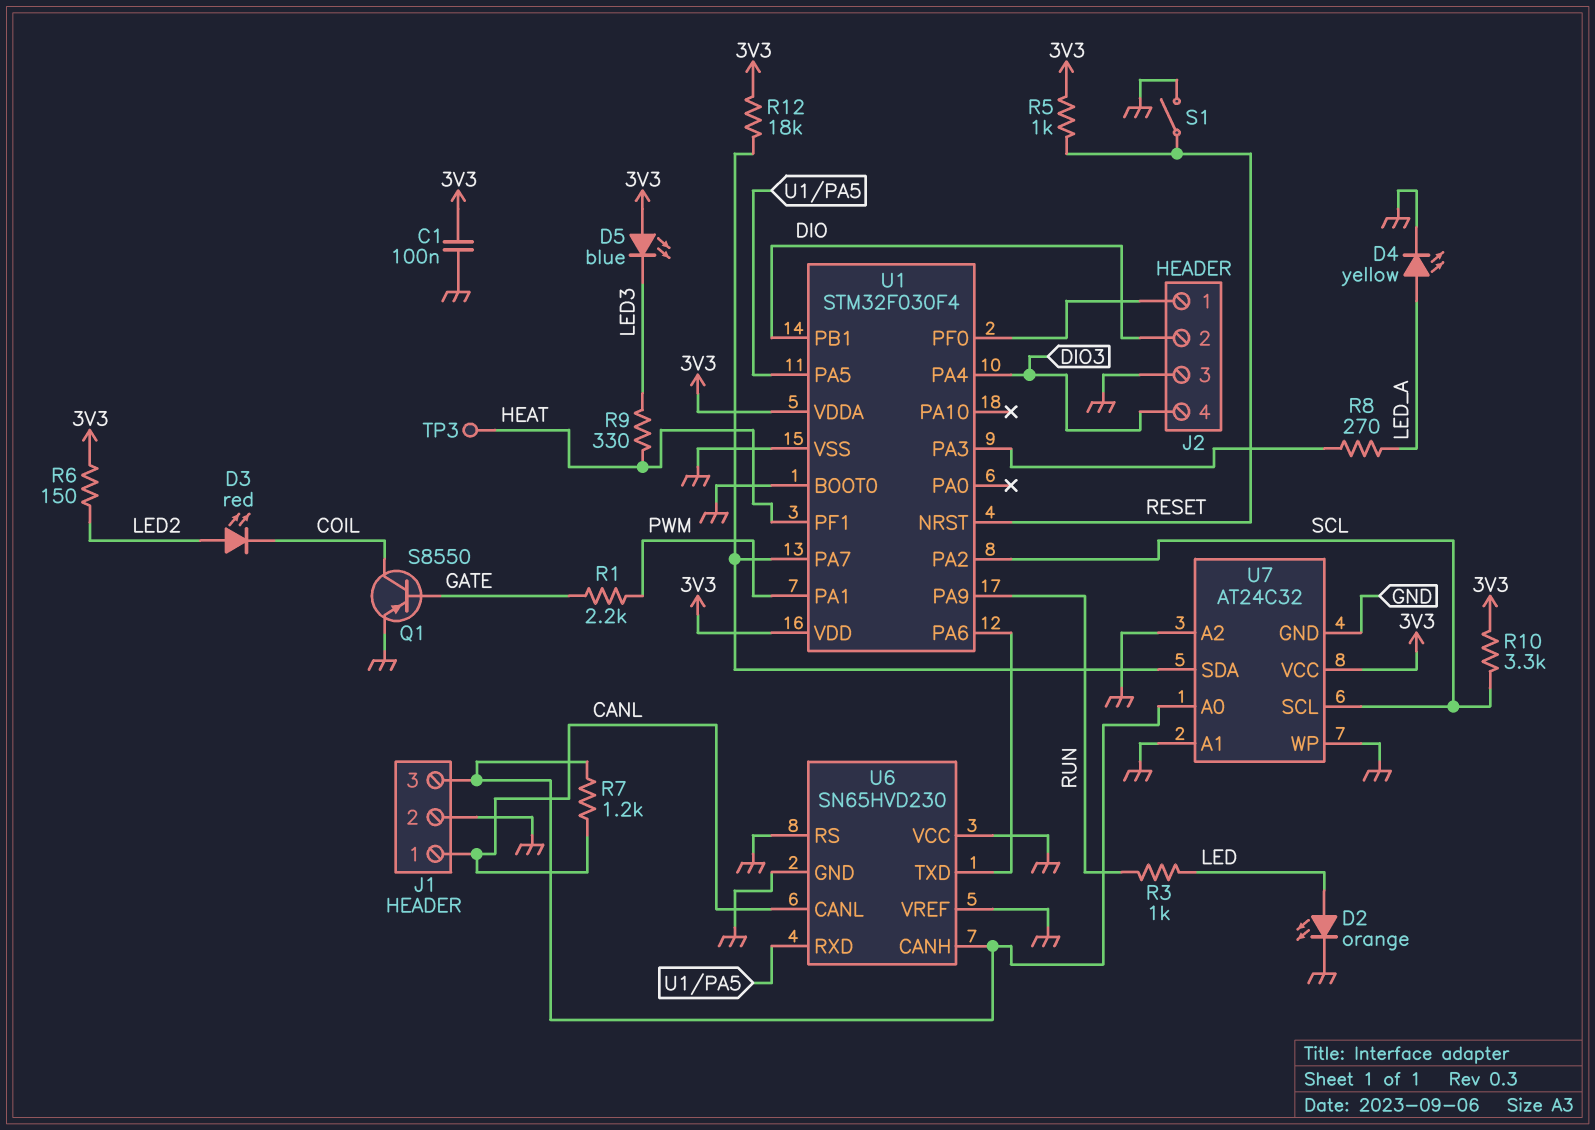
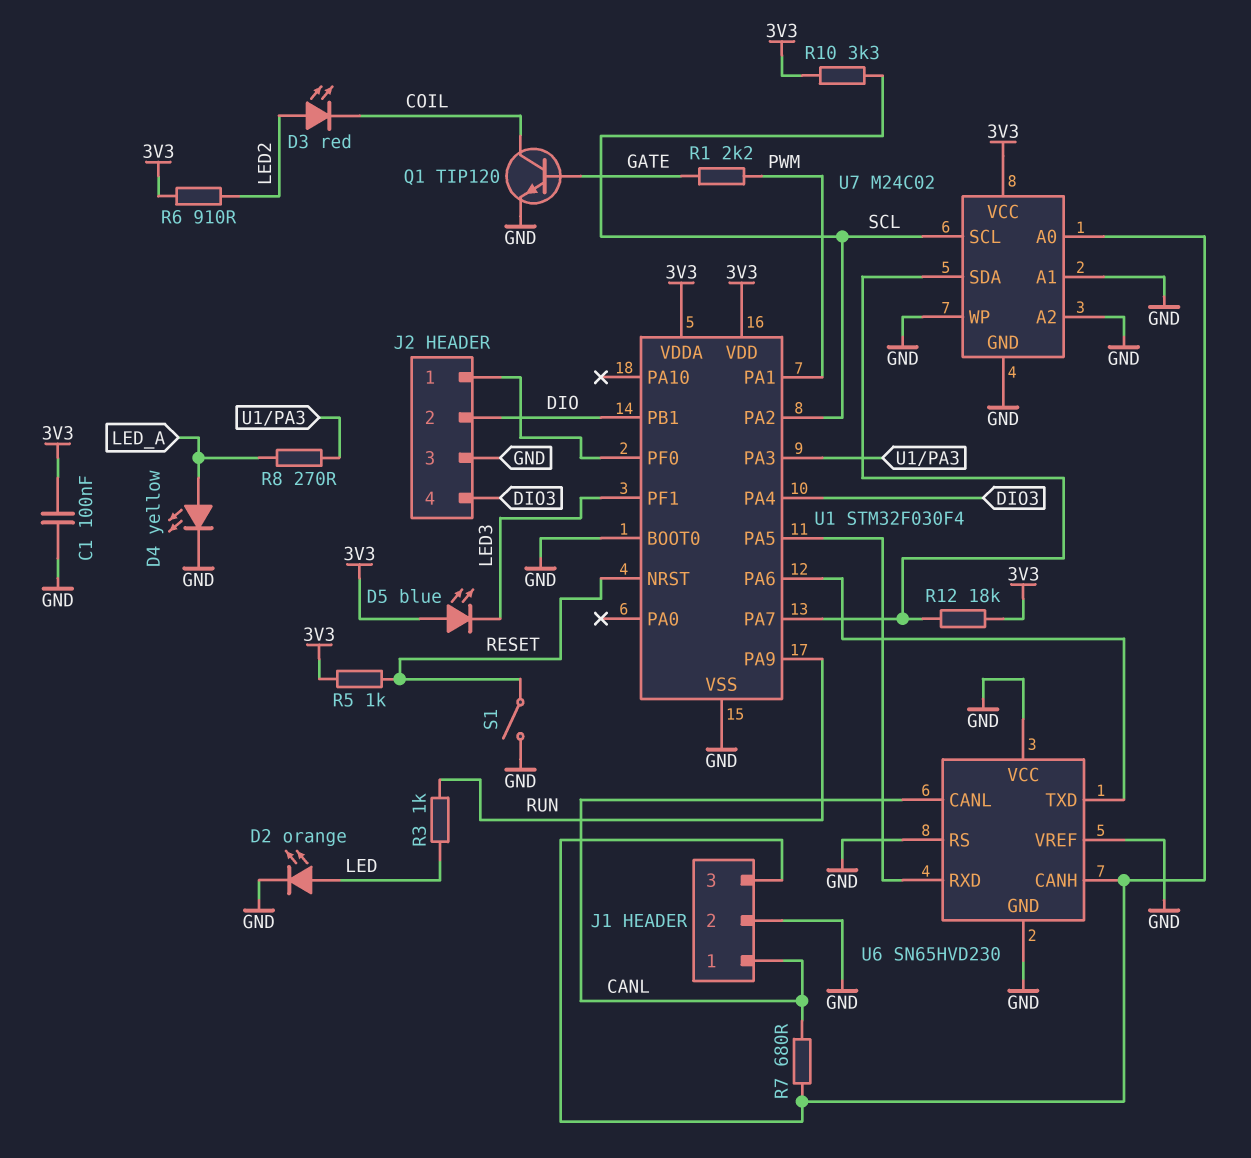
Q1: PNP S8550 (B GATE, C COIL, E GND) -> NPN TIP120 (B GATE, C COIL, E GND)
R6: 150 (3V3, LED2) -> 910 (3V3, LED2)
R7: 1.2k (CANL, J1/3) -> 680 (CANL, J1/3)
R9: 330 (HEAT, LED3) -> none
TP3: test point (HEAT) -> none
U1 pin PF1: HEAT -> LED3
U7: AT24C32 -> M24C02

